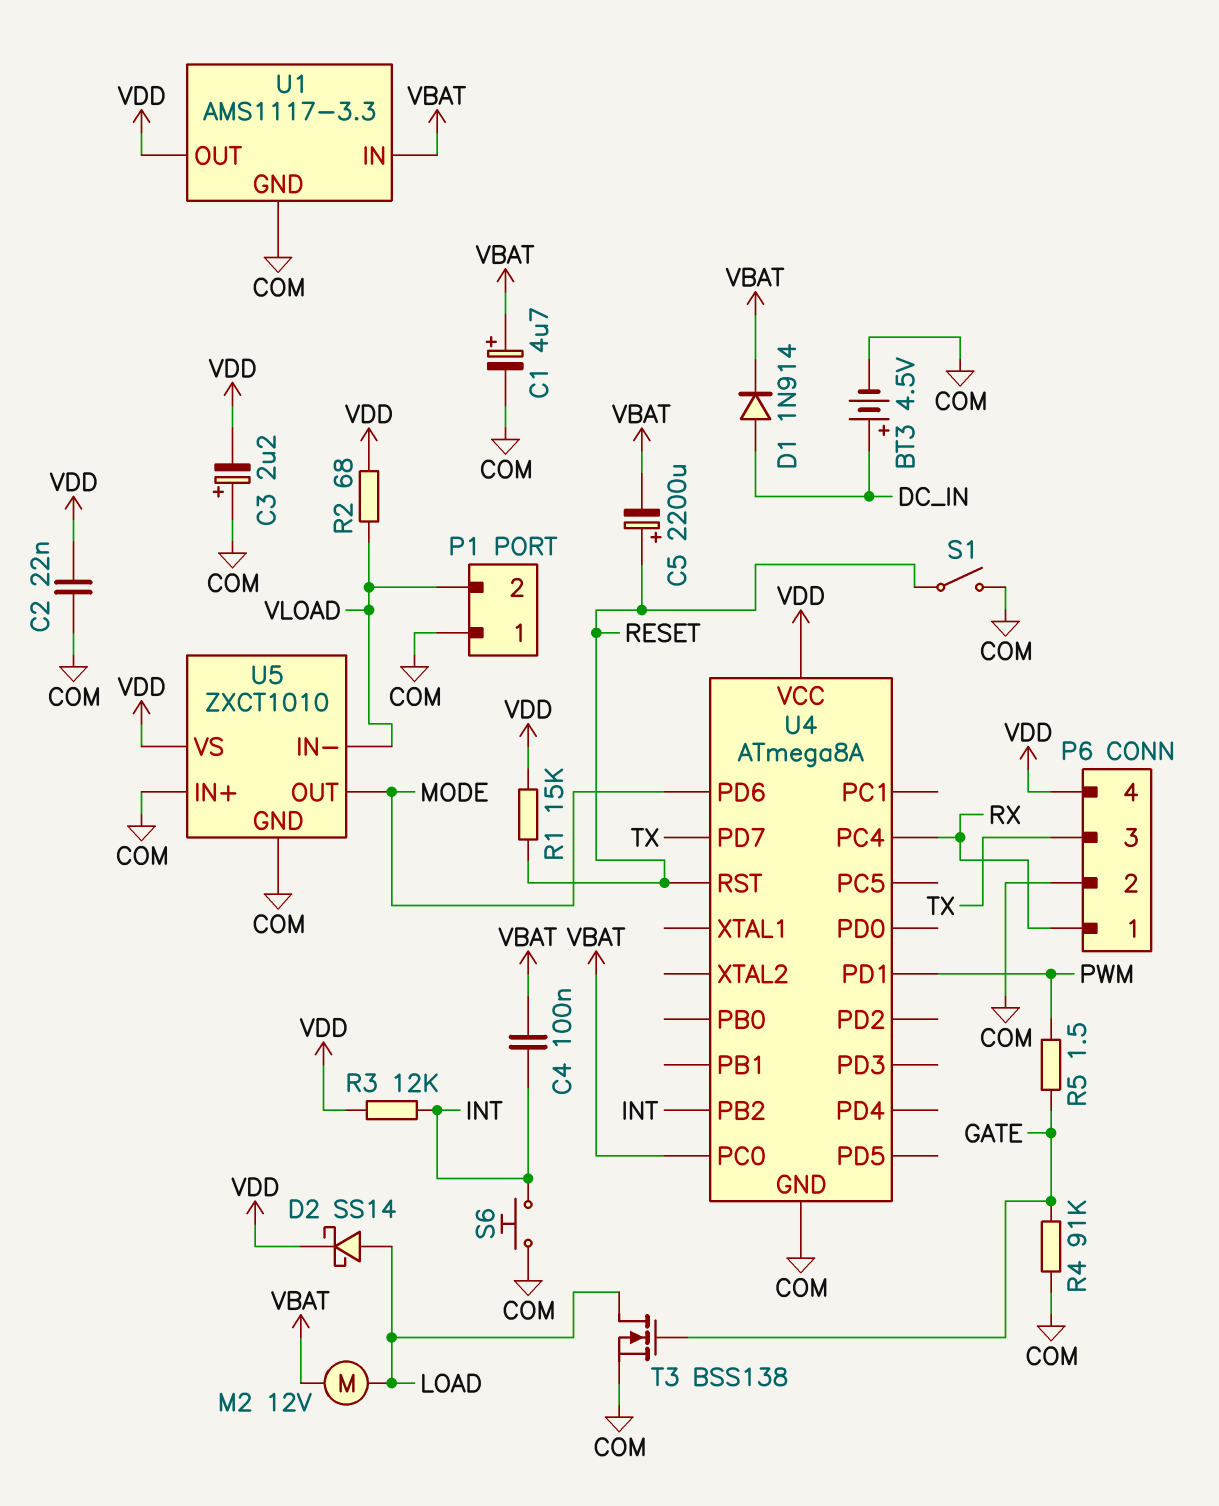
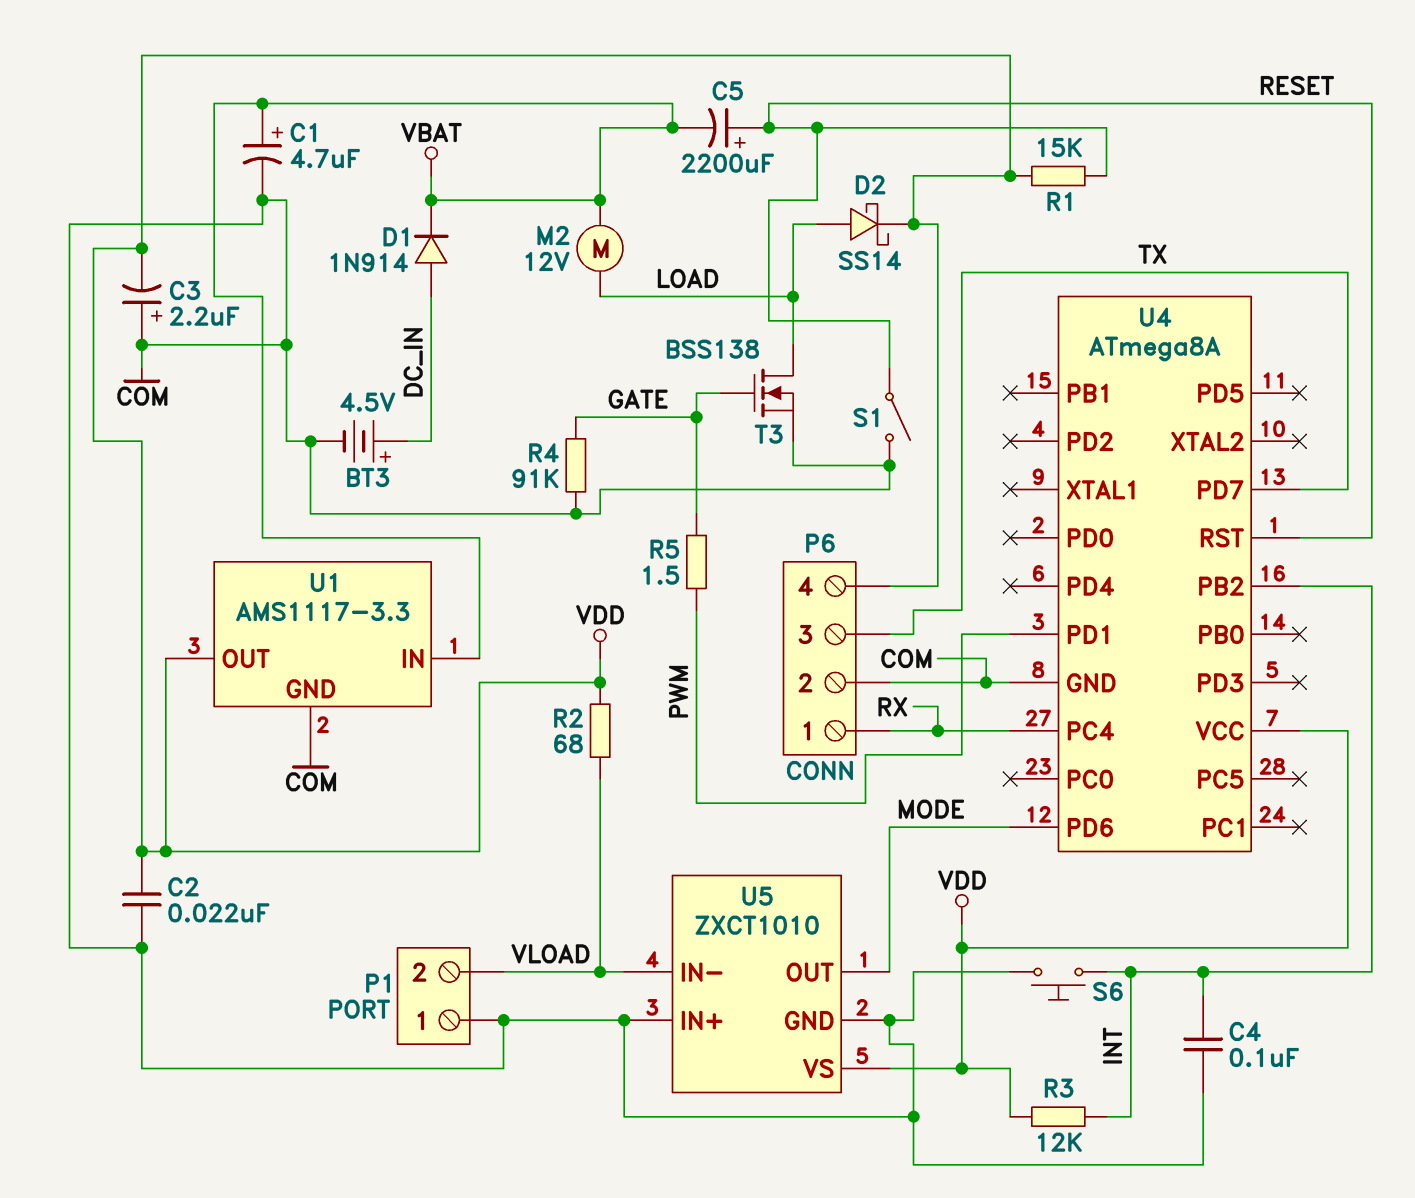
C4: 100nF (INT, VBAT) -> 100nF (COM, INT)
U4 pin PC0: VBAT -> none

